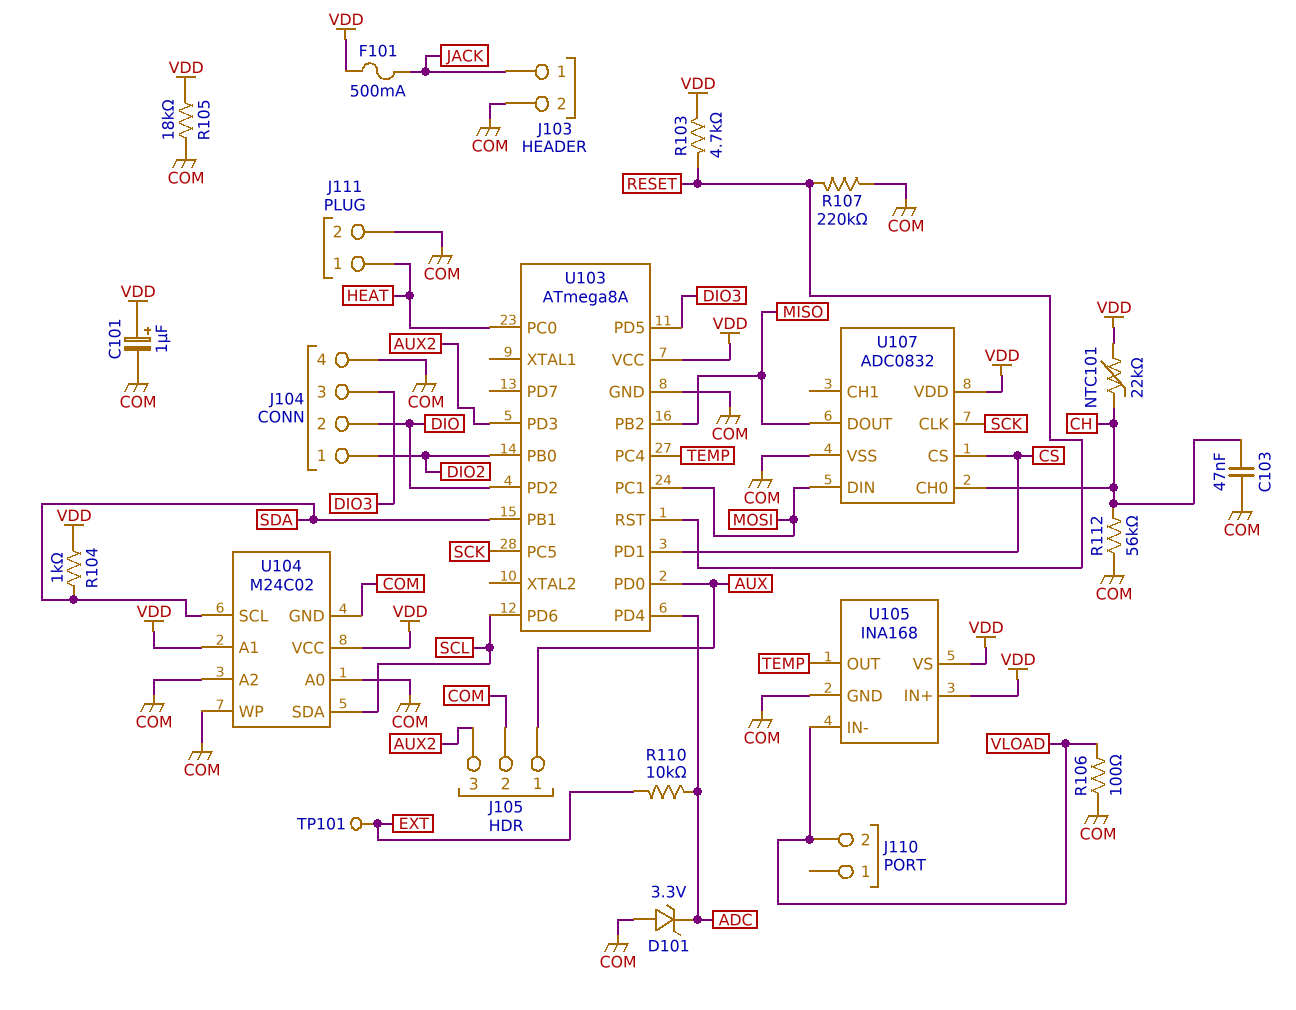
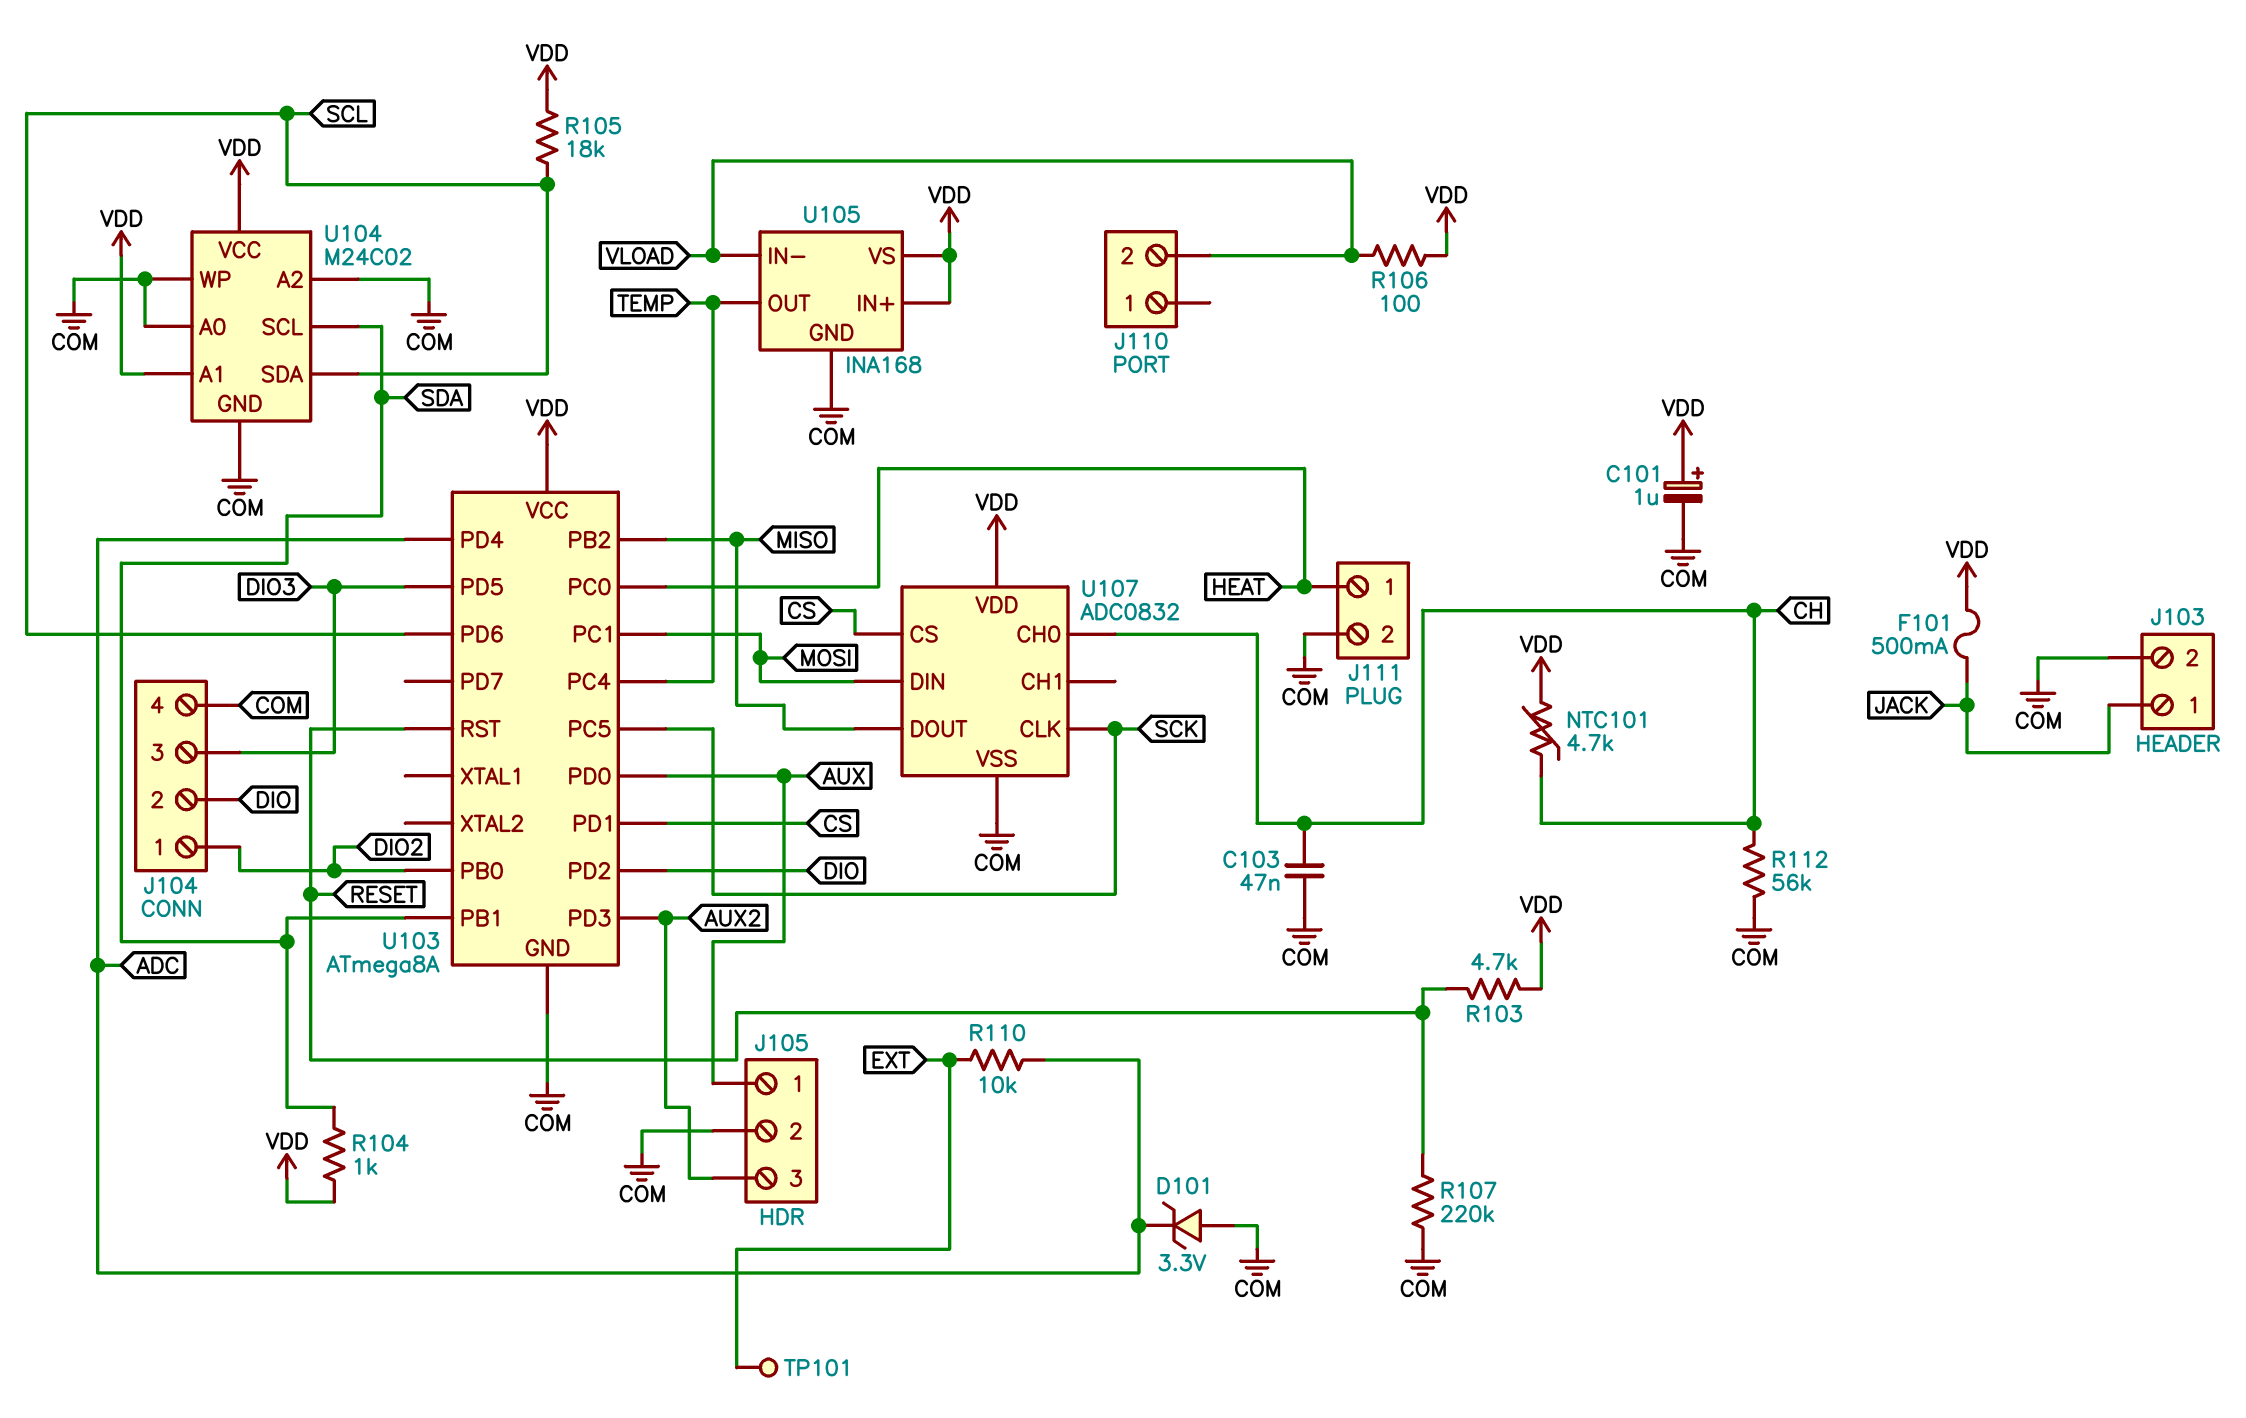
NTC101: 22k (CH, VDD) -> 4.7k (CH, VDD)
R105: 18k (COM, VDD) -> 18k (SCL, VDD)
R106: 100 (COM, VLOAD) -> 100 (VDD, VLOAD)

